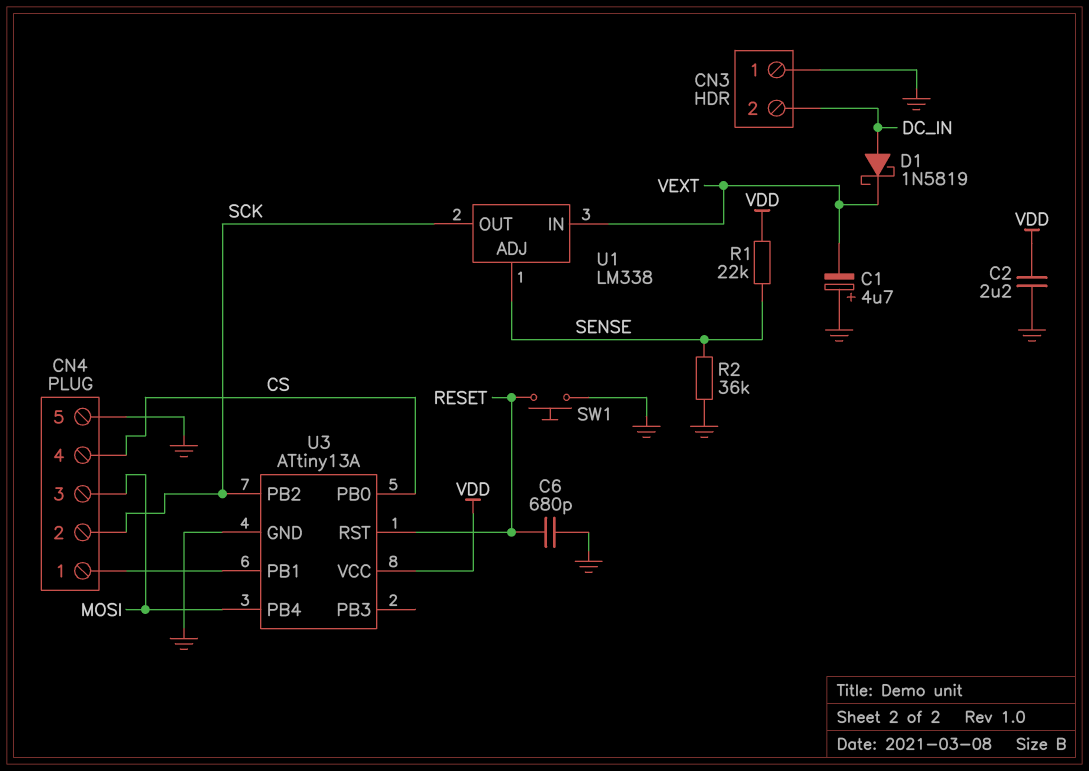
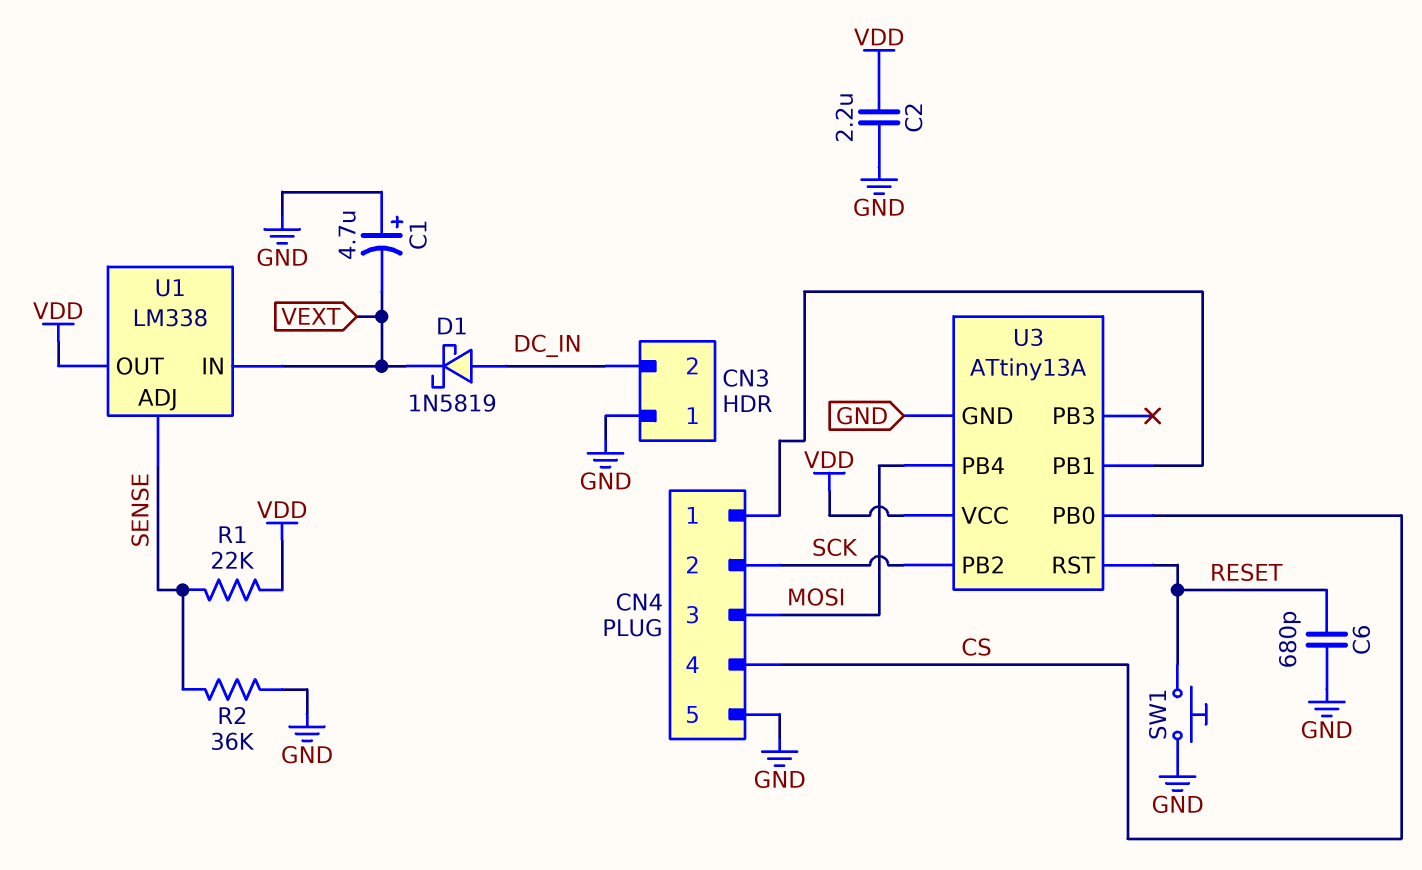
U1 pin OUT: SCK -> VDD

